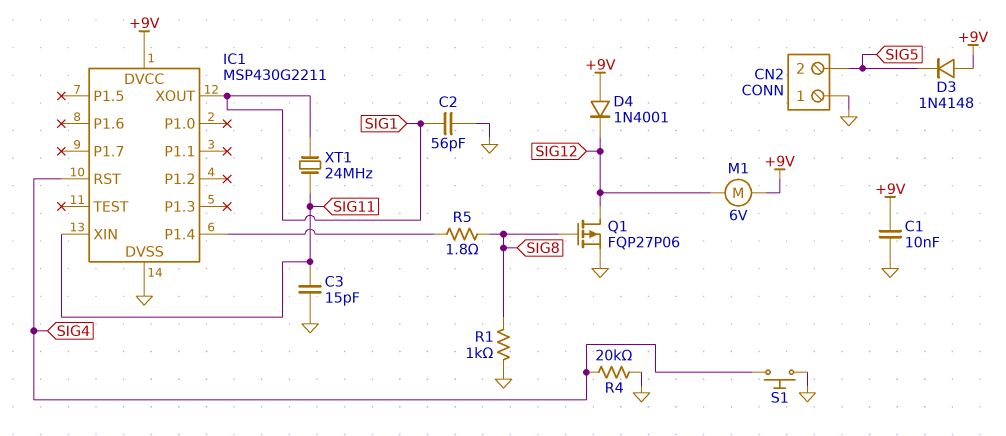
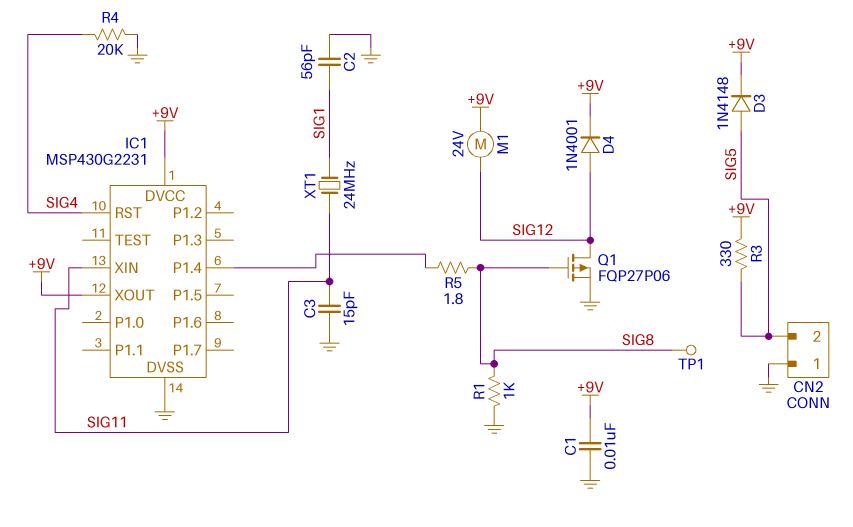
D3: diode 1N4148 (A +9V, K SIG5) -> diode 1N4148 (A SIG5, K +9V)
D4: diode 1N4001 (A +9V, K SIG12) -> diode 1N4001 (A SIG12, K +9V)
IC1: MSP430G2211 -> MSP430G2231
IC1 pin XOUT: SIG1 -> +9V
M1: motor 6V (+9V, SIG12) -> motor 24V (+9V, SIG12)
R3: none -> 330 (+9V, SIG5)
S1: button (GND, SIG4) -> none
TP1: none -> test point (SIG8)

